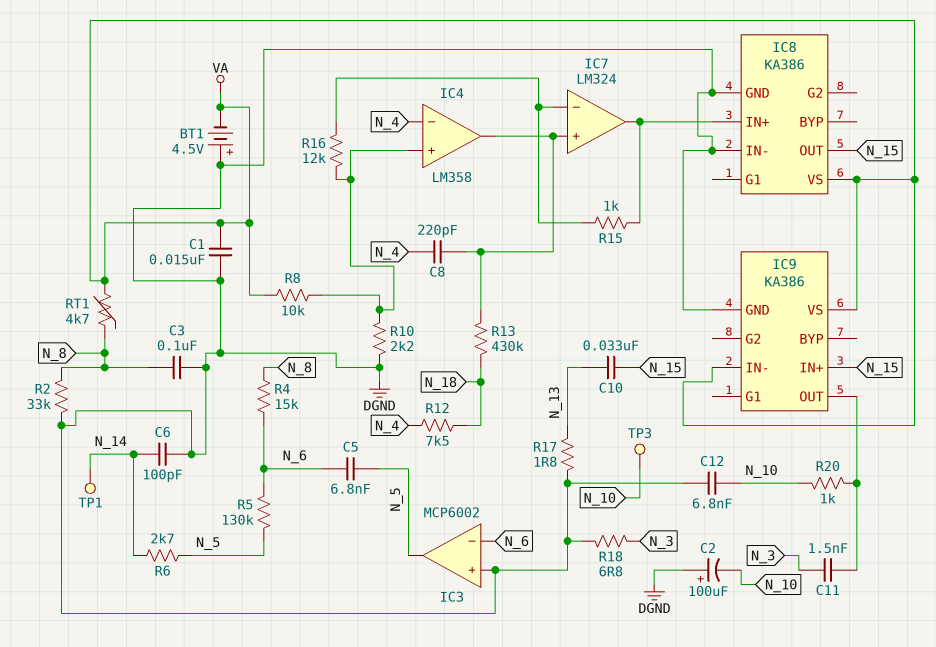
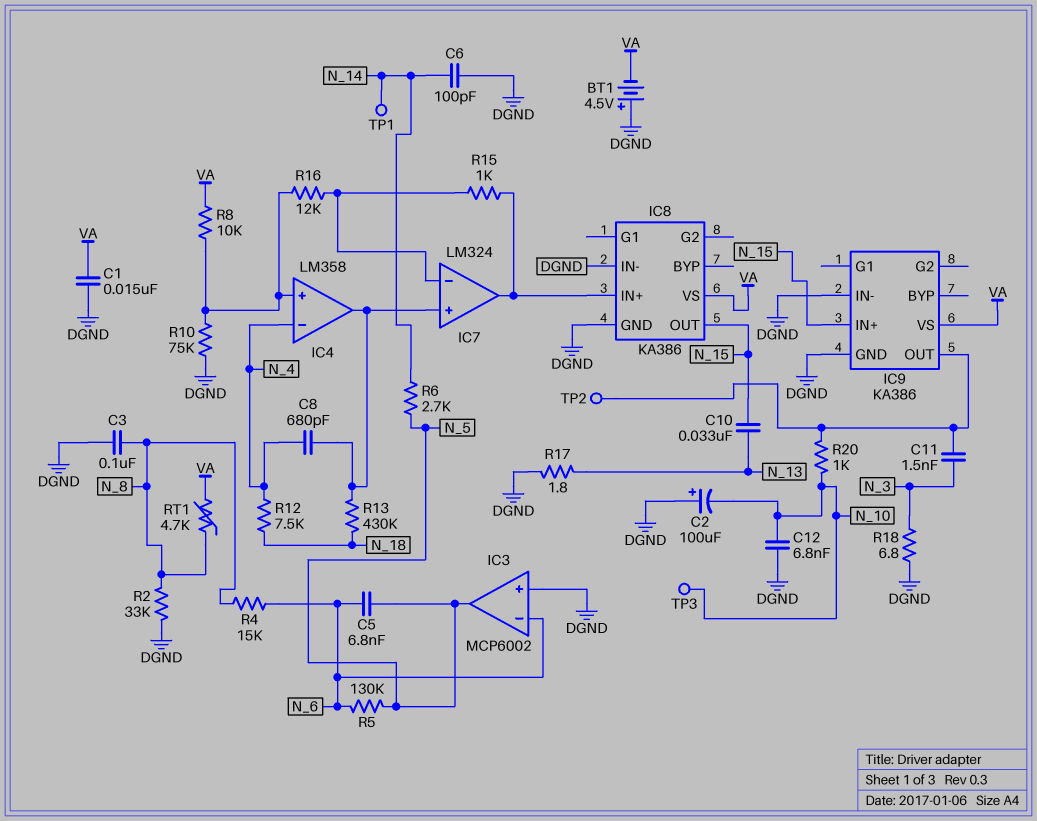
C8: 220pF (IC4/out, N_4) -> 680pF (IC4/out, N_4)
IC9 pin IN-: VA -> DGND
R10: 2.2k (DGND, IC4/in+) -> 75k (DGND, IC4/in+)
TP2: none -> test point (IC9/OUT)

